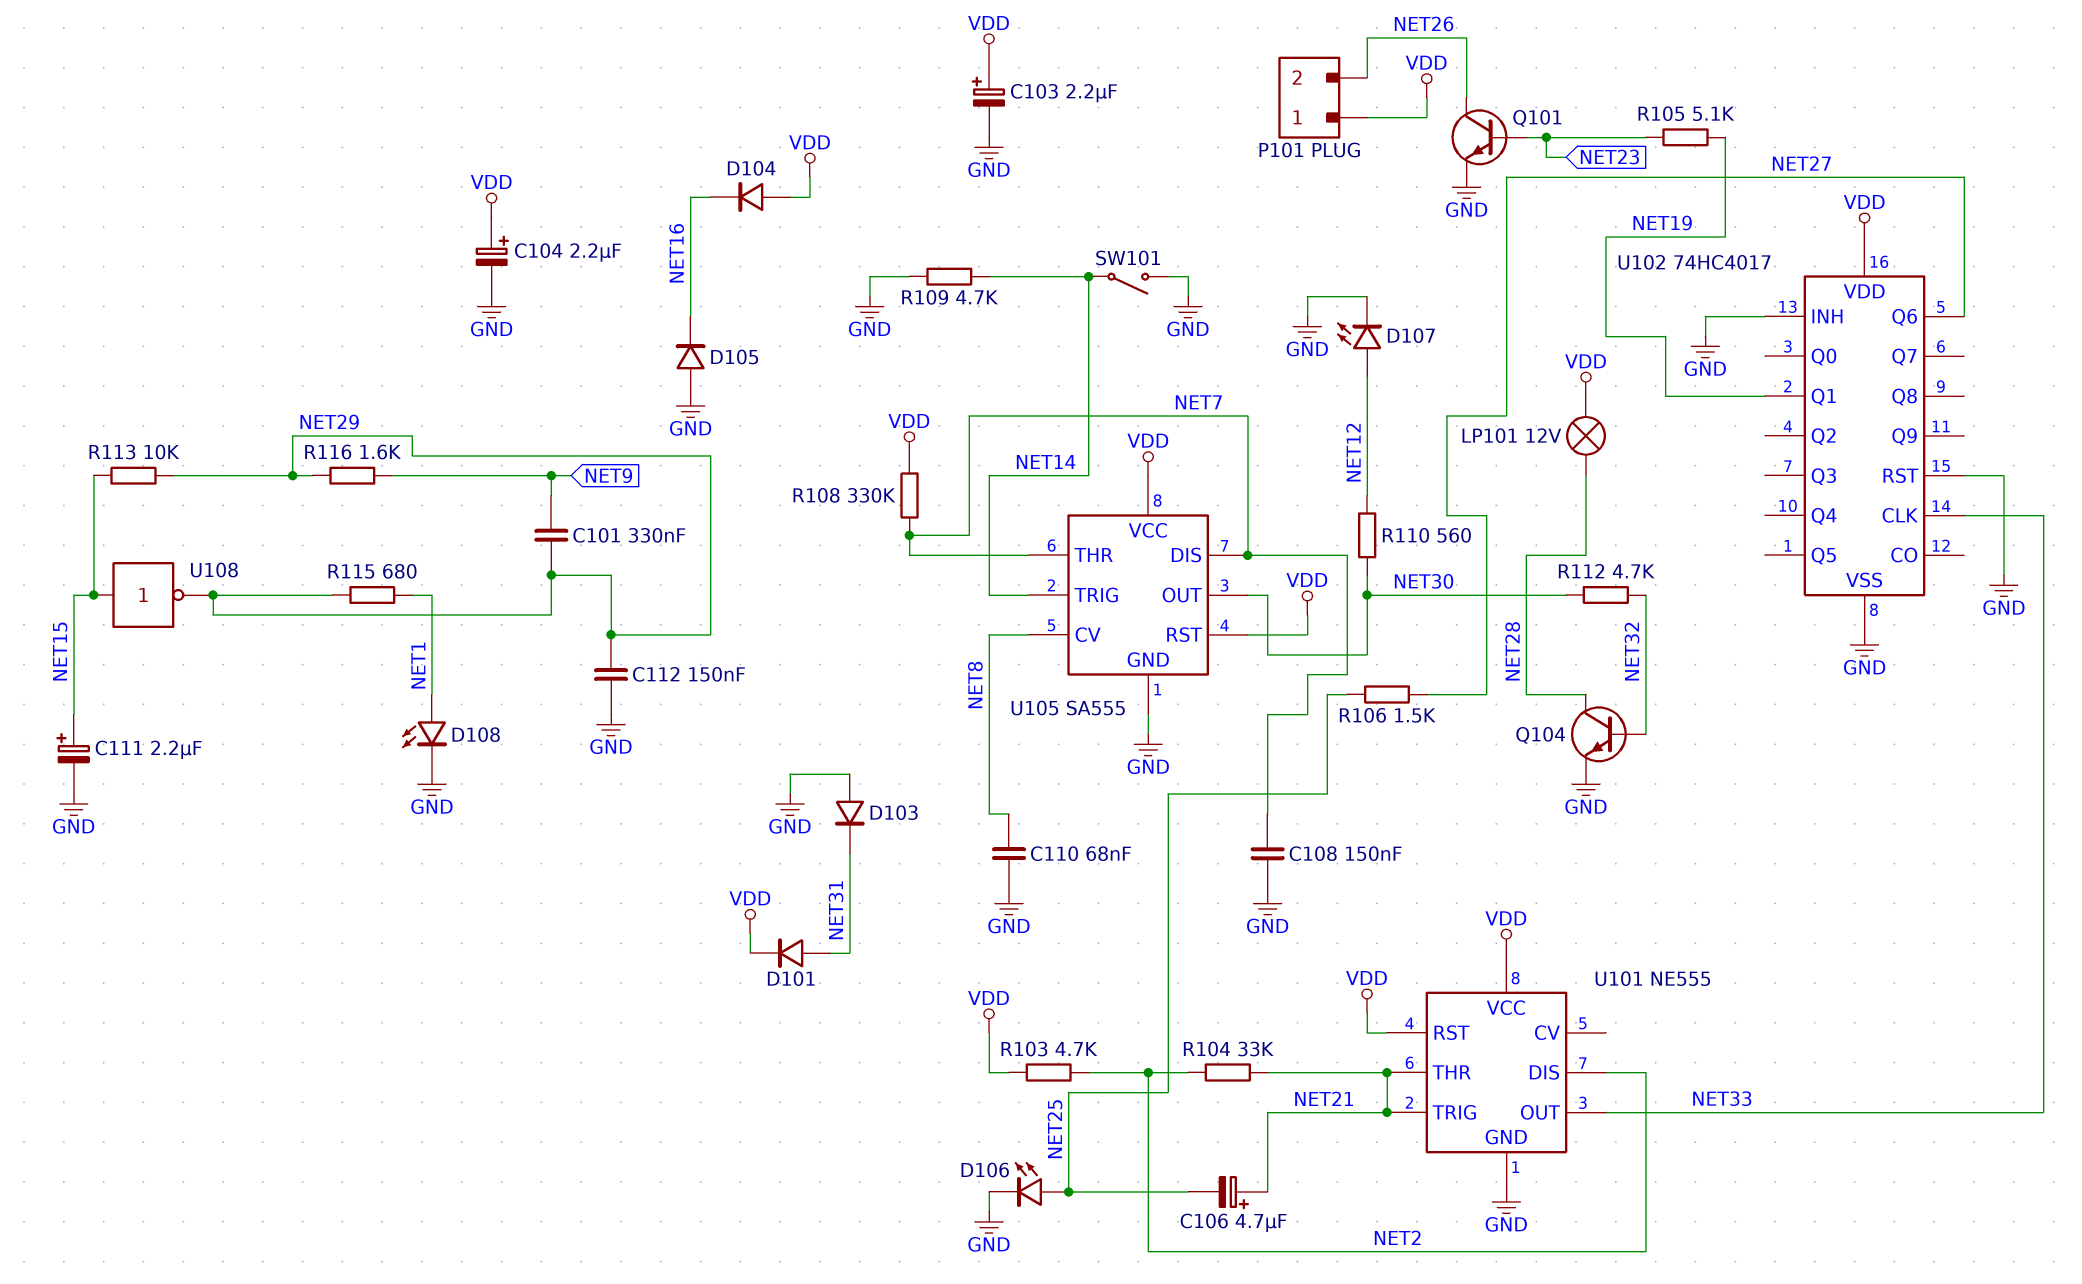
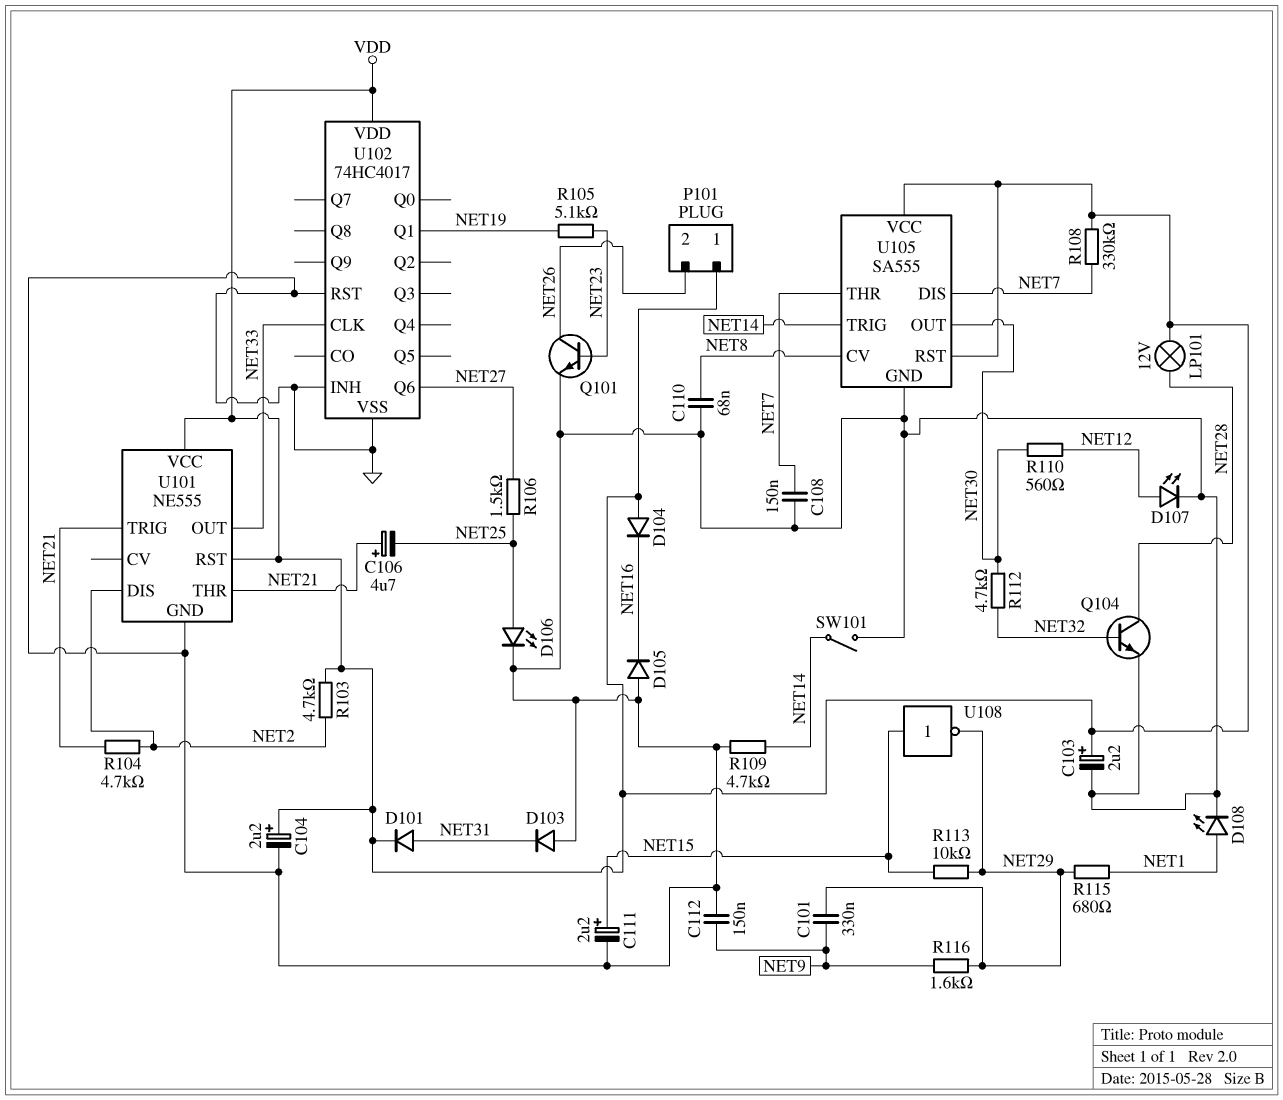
C112: 150nF (GND, NET29) -> 150nF (GND, NET9)
R104: 33k (NET2, NET21) -> 4.7k (NET2, NET21)

